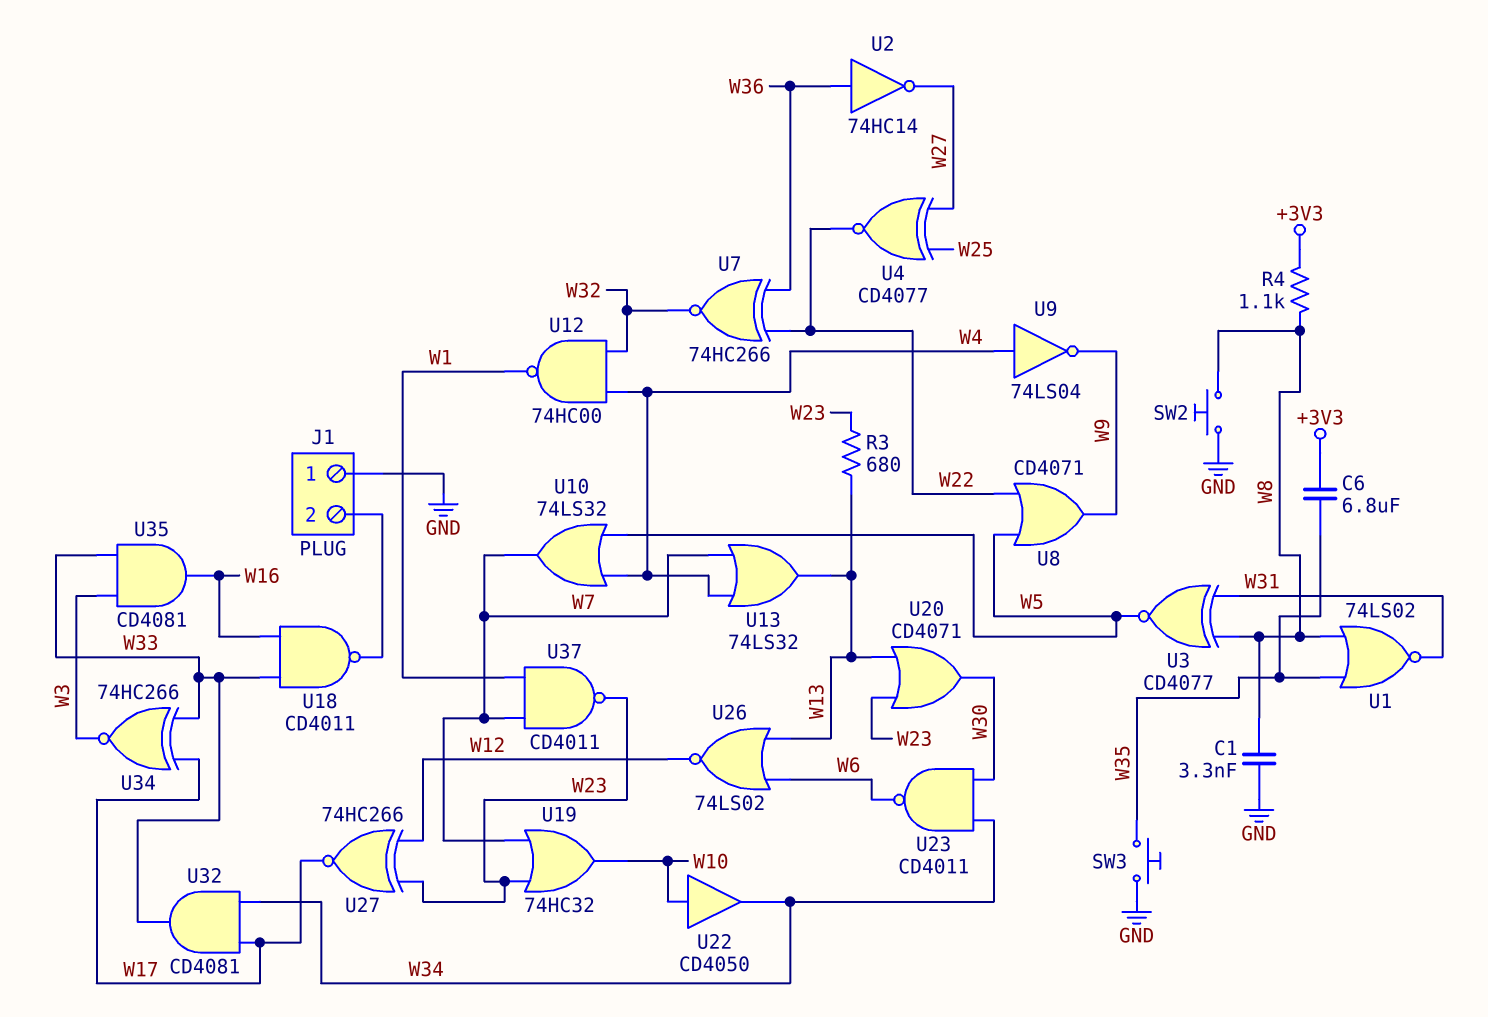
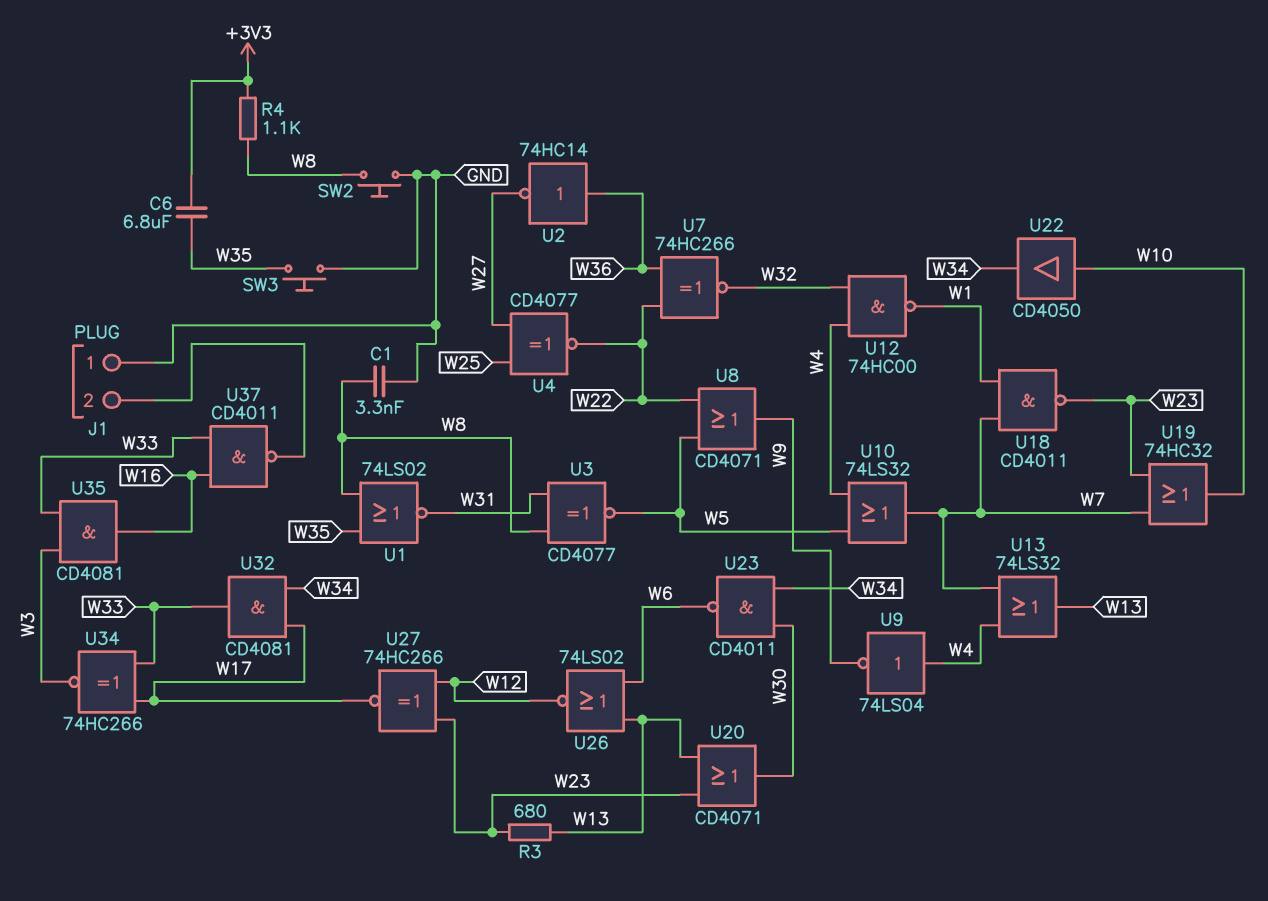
U18: NAND CD4011 (in W16, in W33, out J1/2) -> NAND CD4011 (in W1, in W7, out W23)
U37: NAND CD4011 (in W1, in W7, out W23) -> NAND CD4011 (in W16, in W33, out J1/2)

